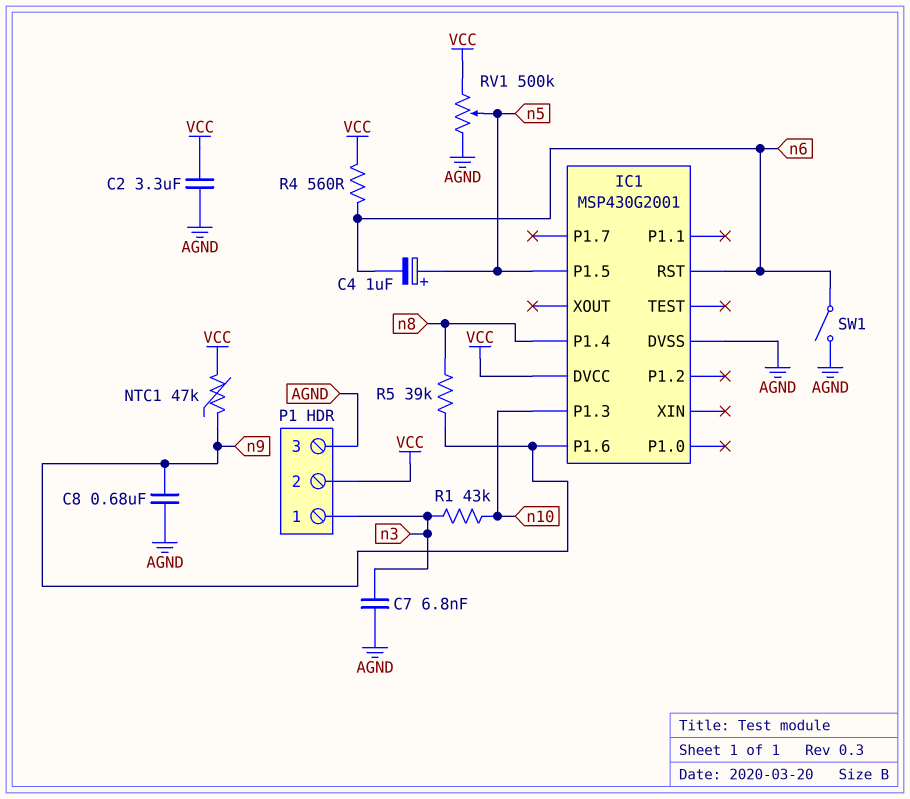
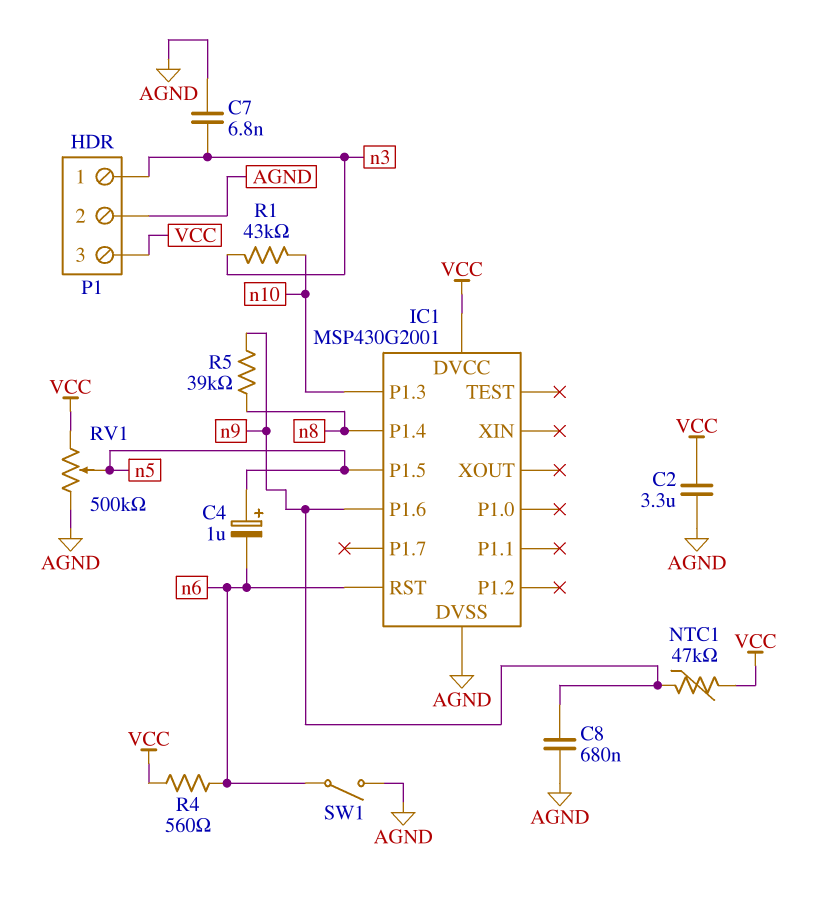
P1 pin 2: VCC -> AGND
P1 pin 3: AGND -> VCC

